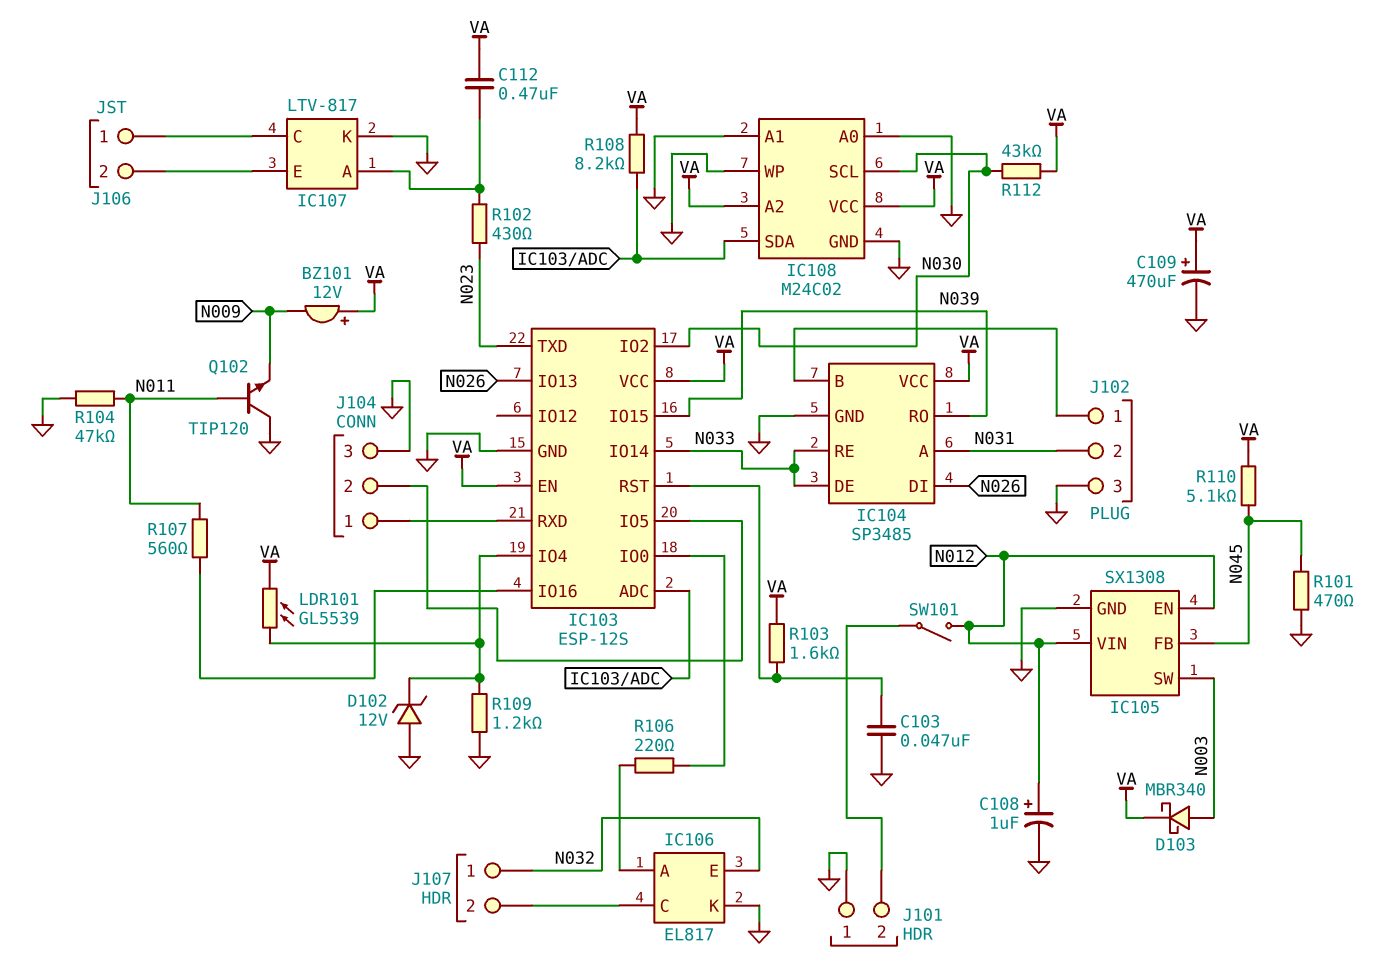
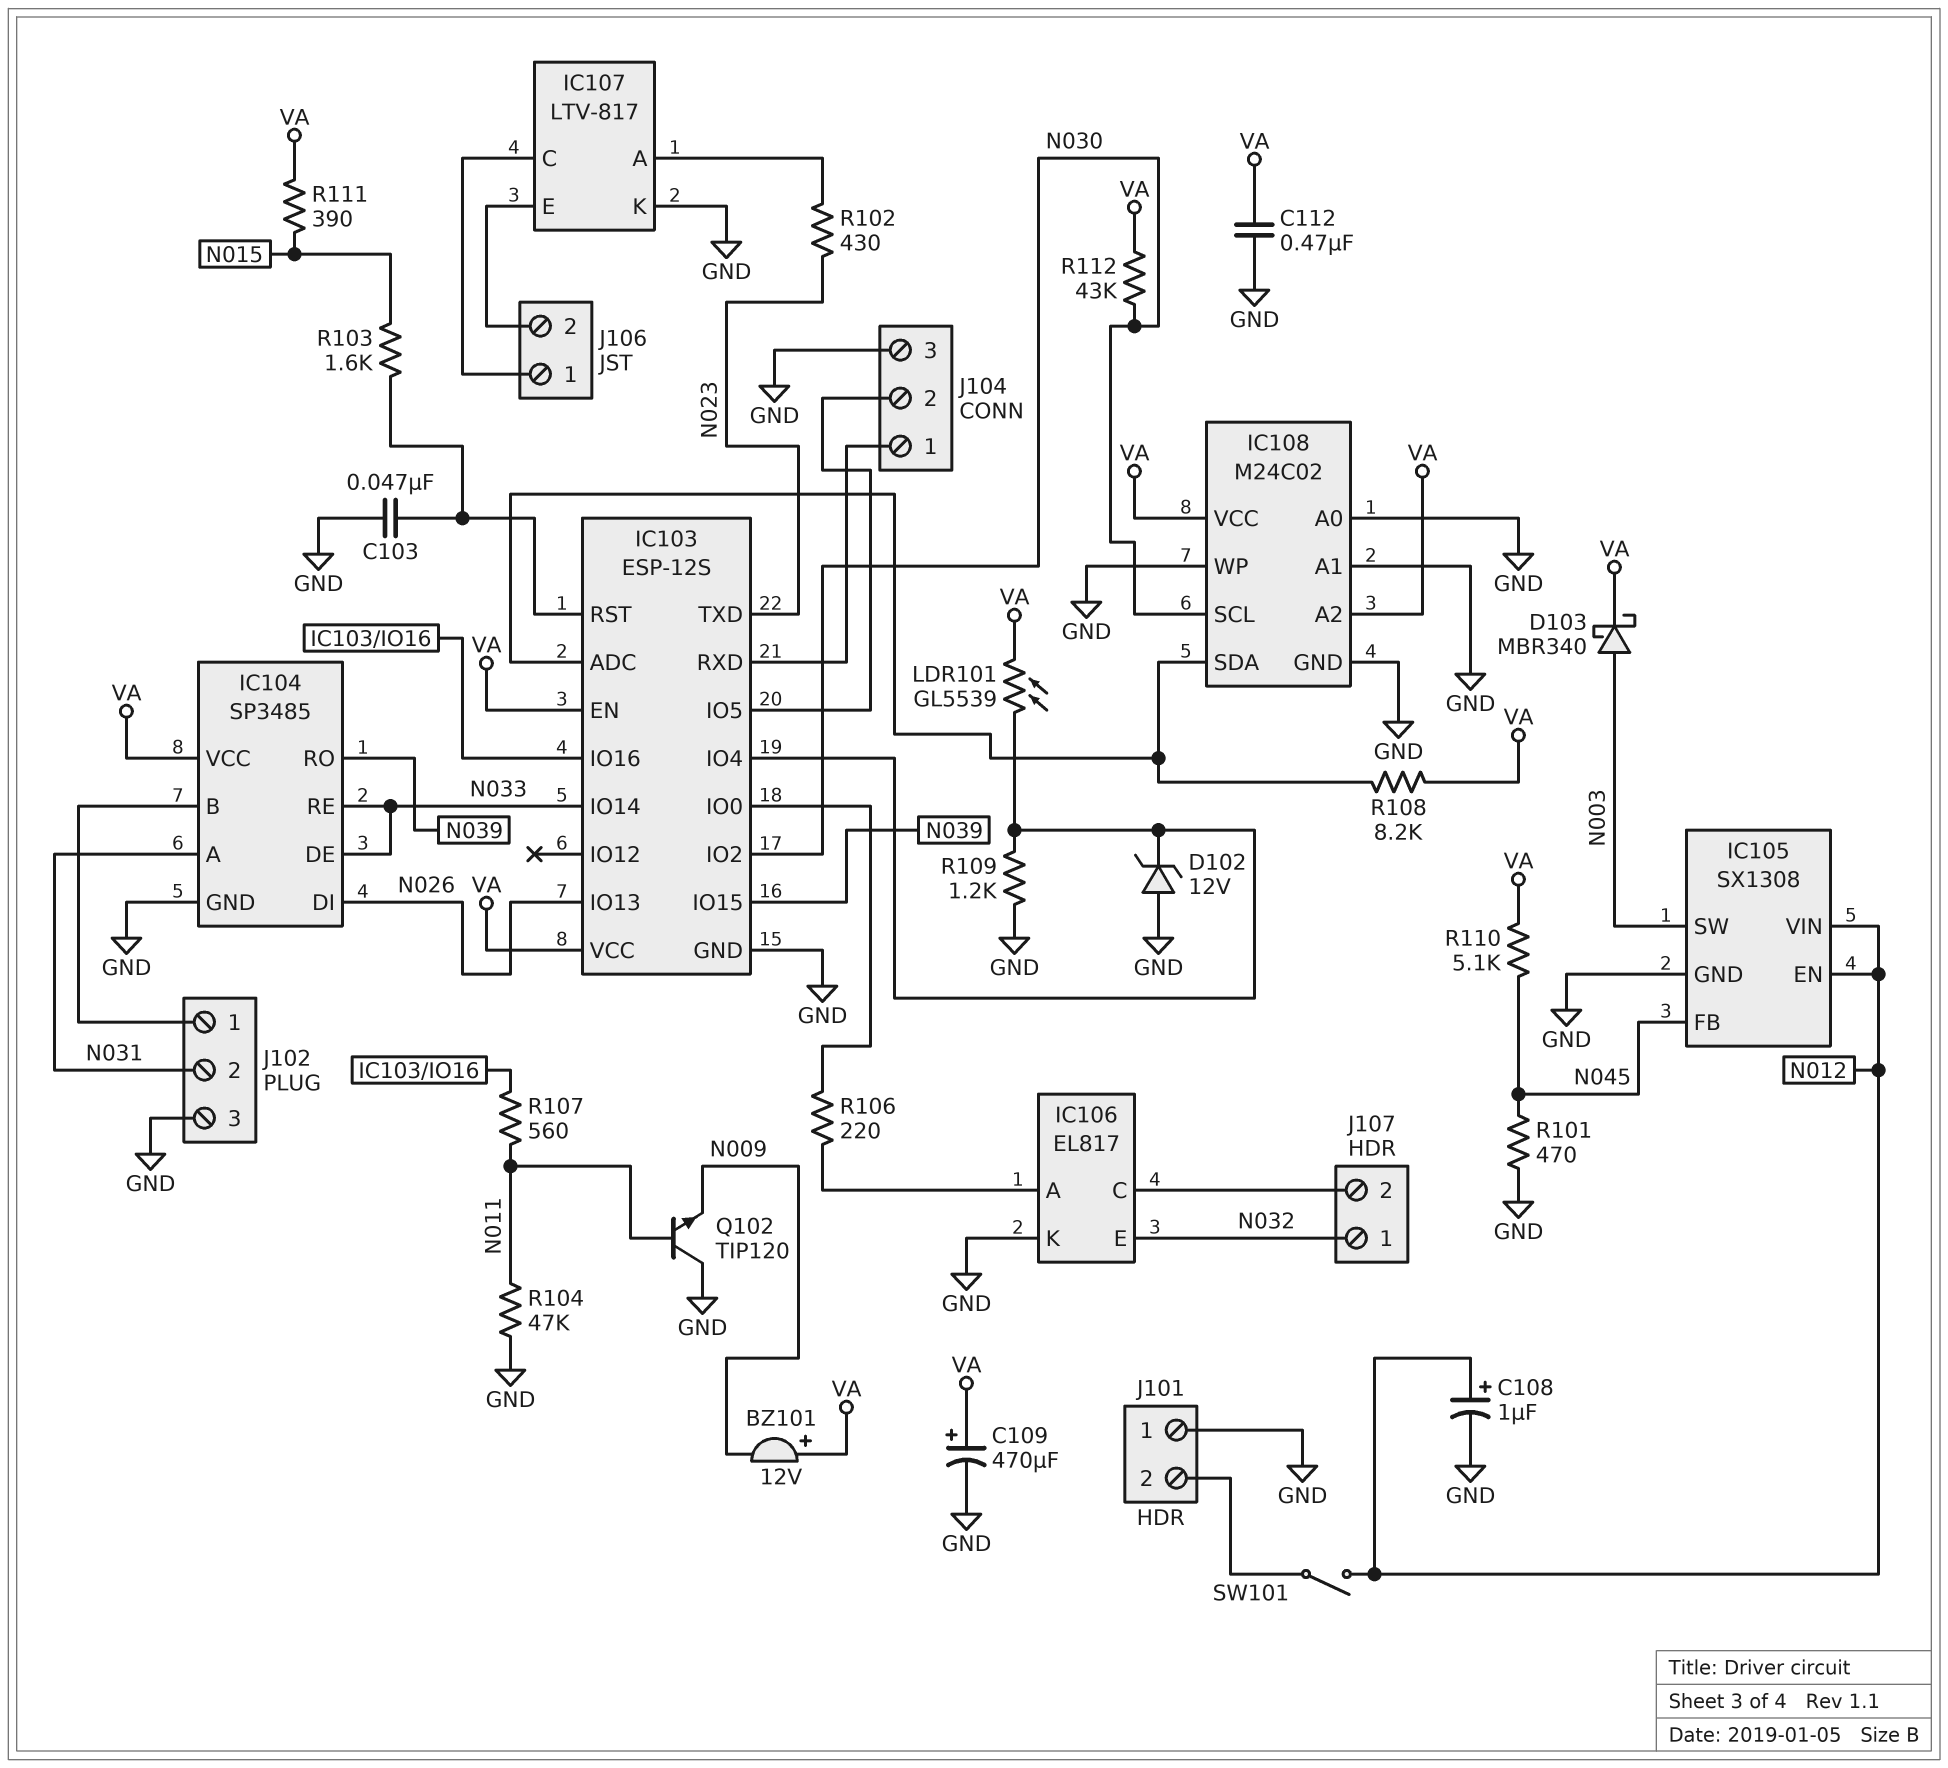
C112: 470nF (IC107/A, VA) -> 470nF (GND, VA)
R103: 1.6k (IC103/RST, VA) -> 1.6k (IC103/RST, N015)
R111: none -> 390 (N015, VA)

